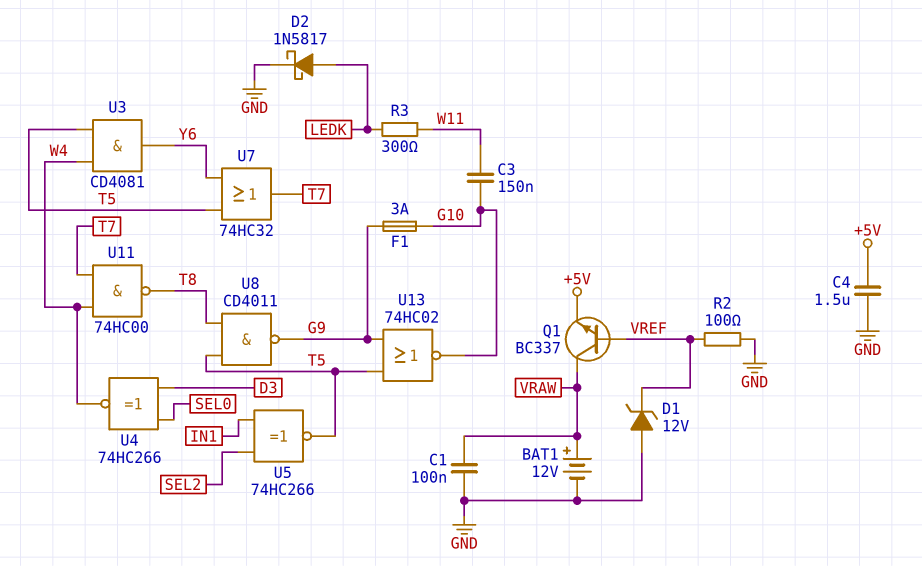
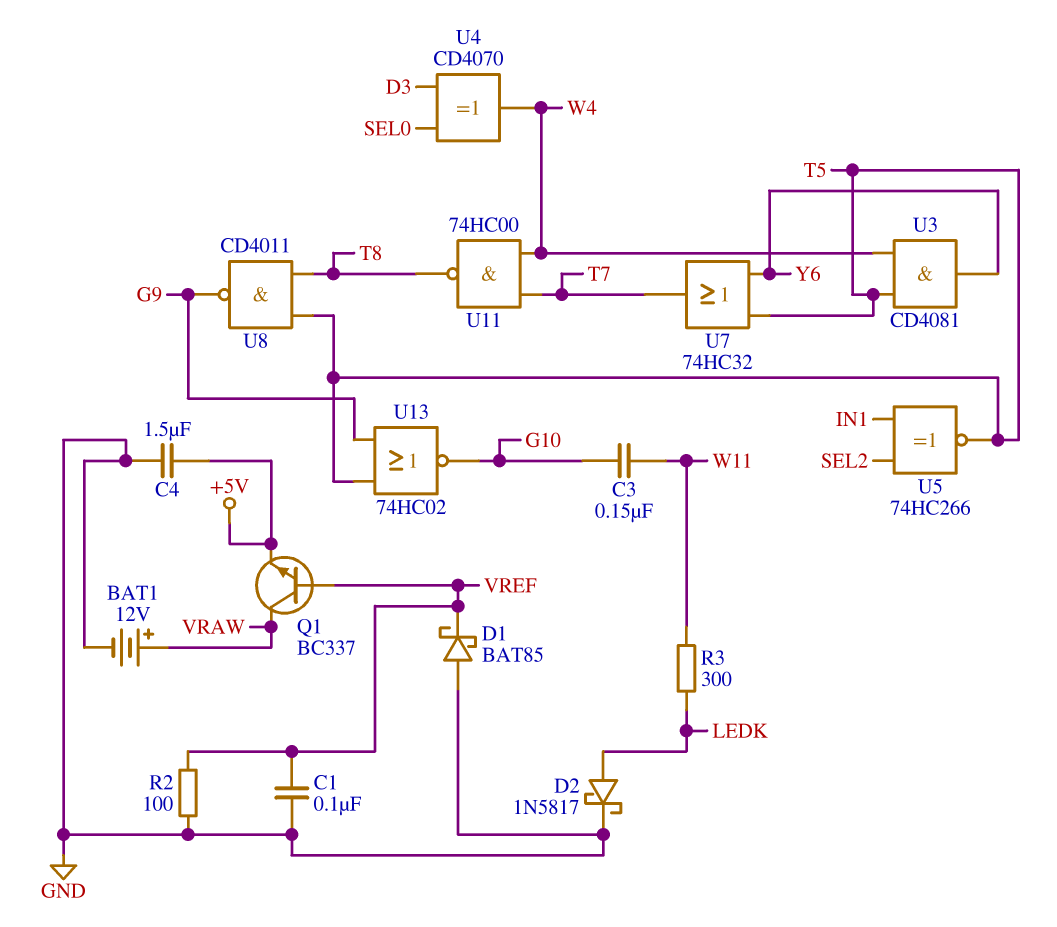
C1: 100nF (GND, VRAW) -> 100nF (GND, VREF)
D1: zener 12V (A GND, K VREF) -> schottky BAT85 (A GND, K VREF)
F1: 3A (G9, G10) -> none
U4: XNOR 74HC266 (in D3, in SEL0, out W4) -> XOR CD4070 (in D3, in SEL0, out W4)

